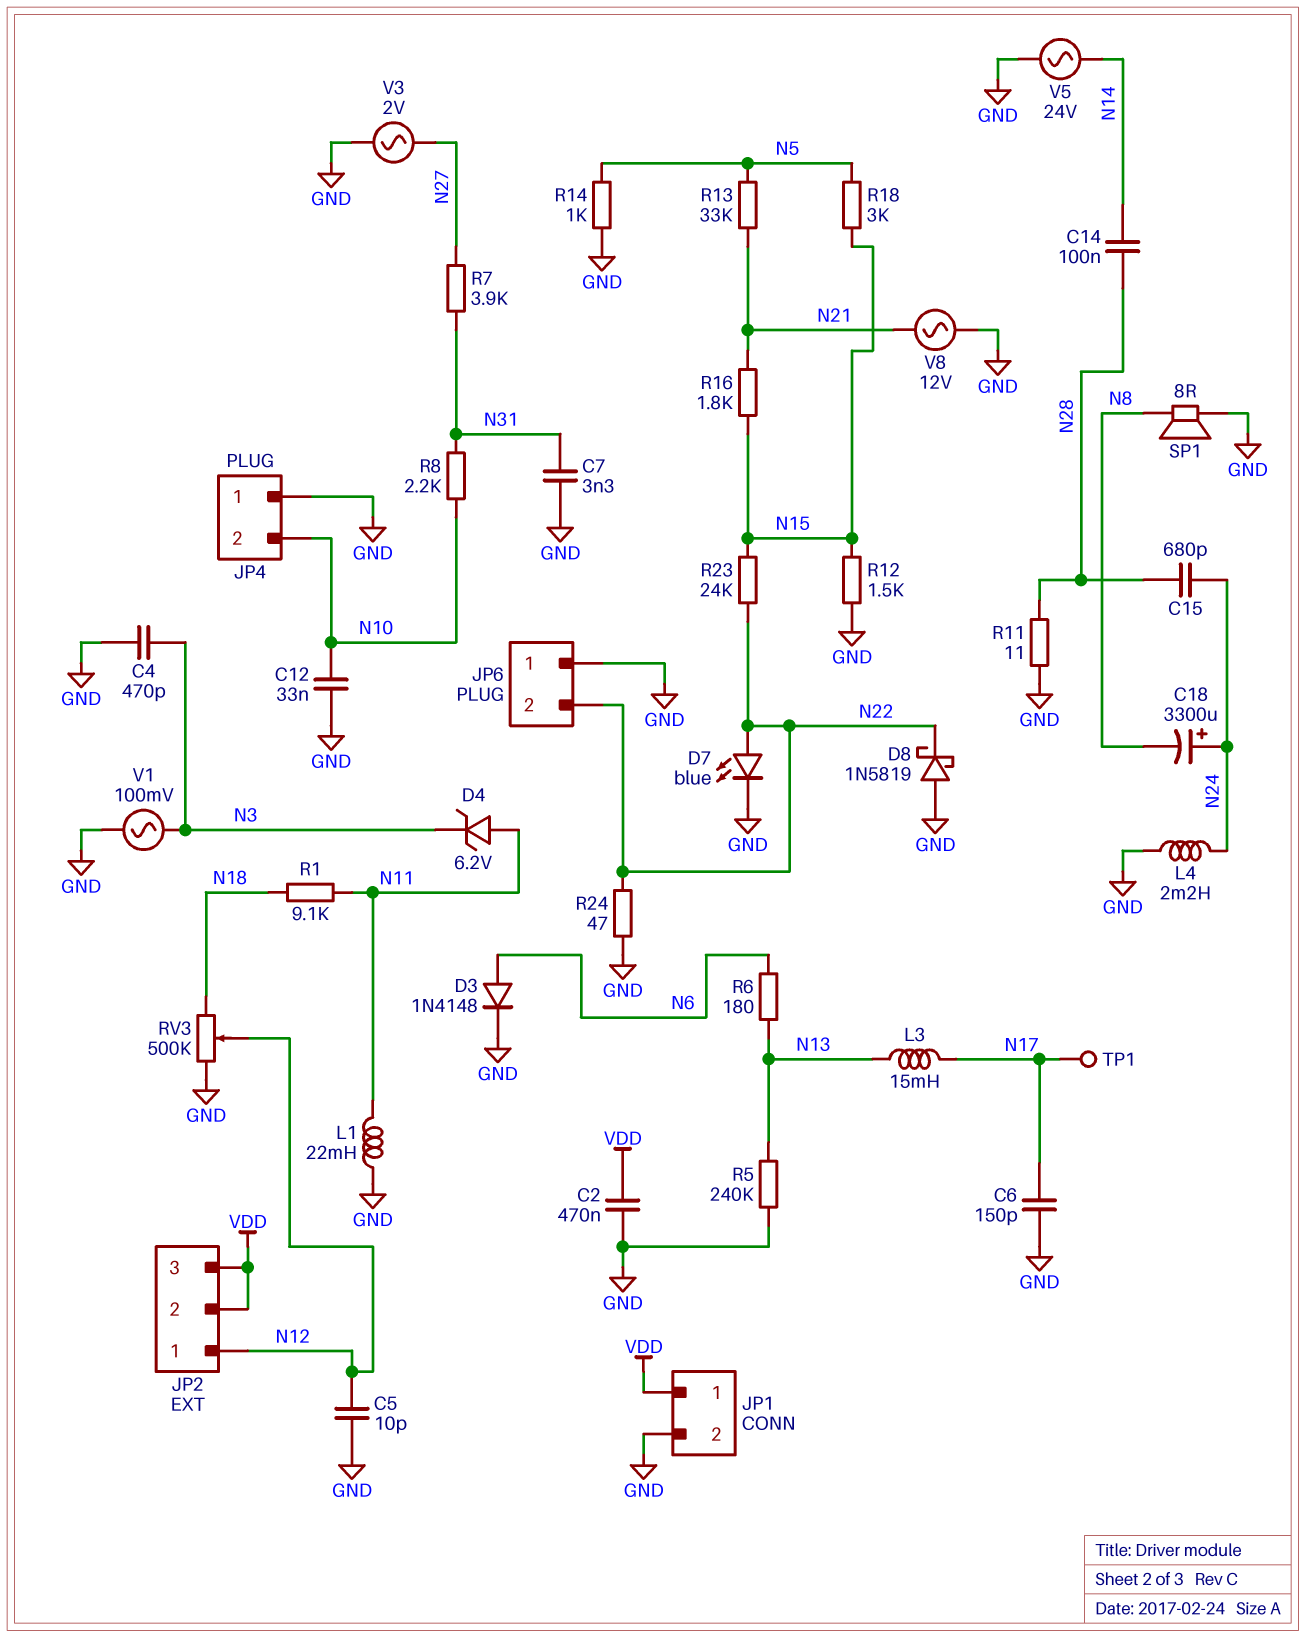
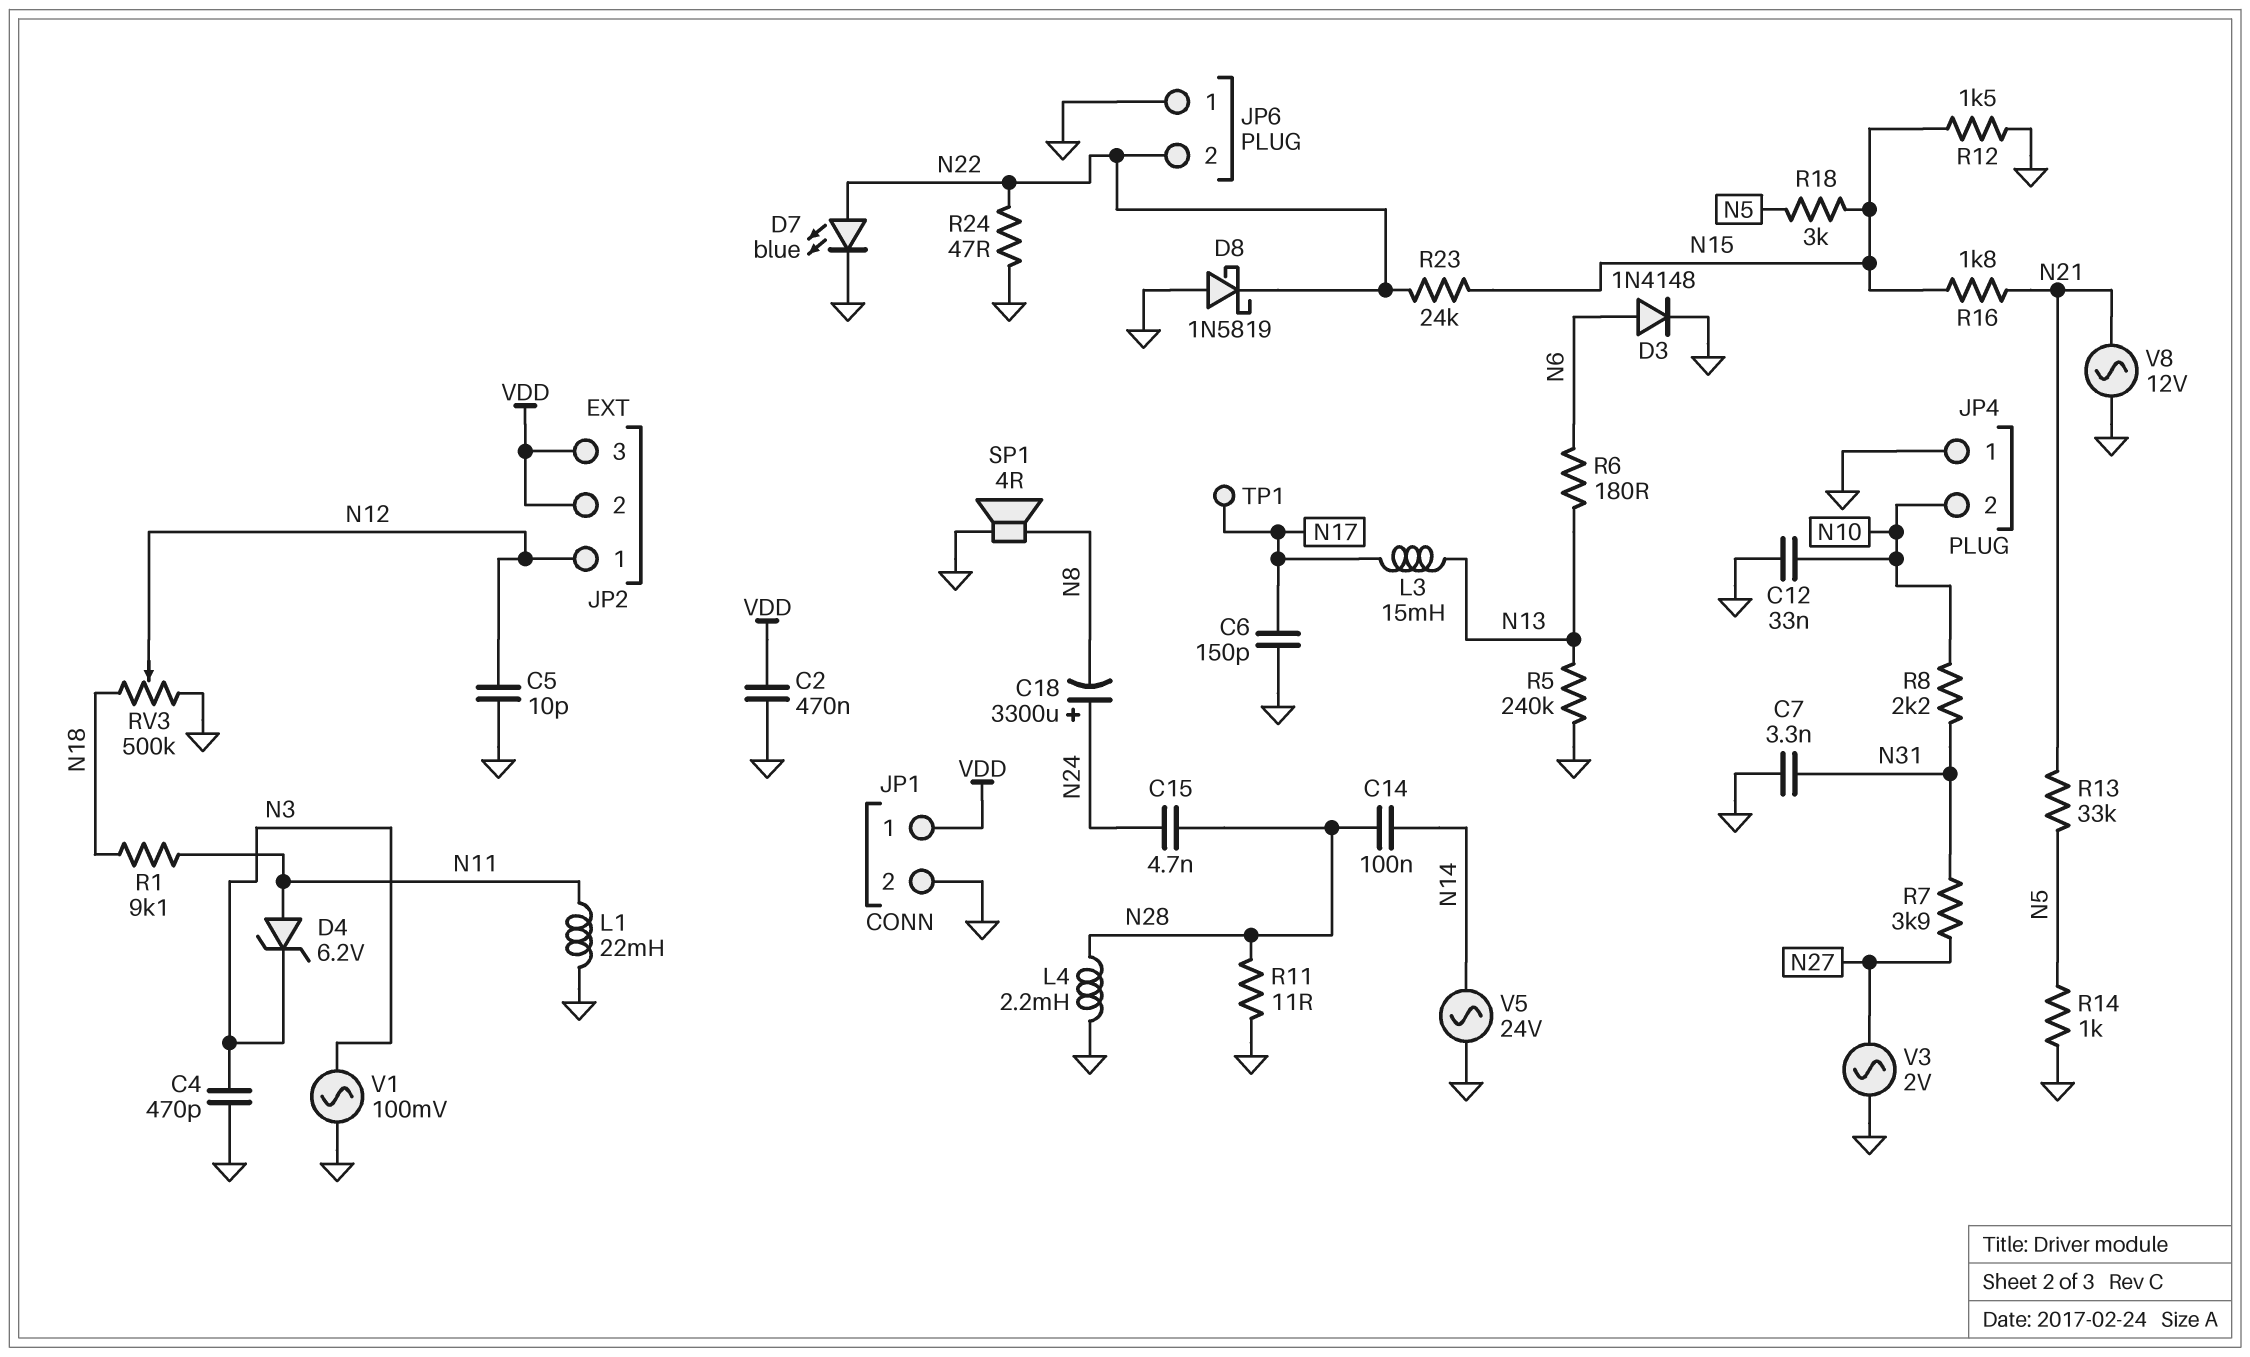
C15: 680pF (N24, N28) -> 4.7nF (N24, N28)
L4: 2.2mH (GND, N24) -> 2.2mH (GND, N28)
SP1: speaker 8R (GND, N8) -> speaker 4R (GND, N8)

